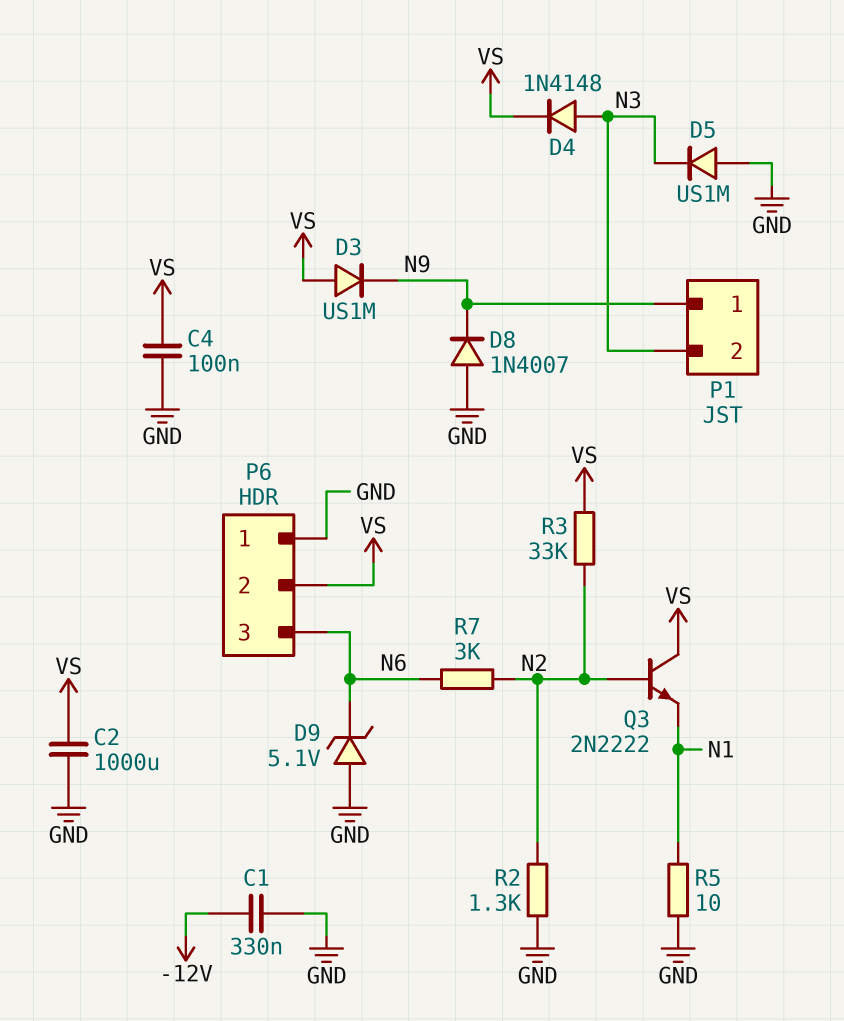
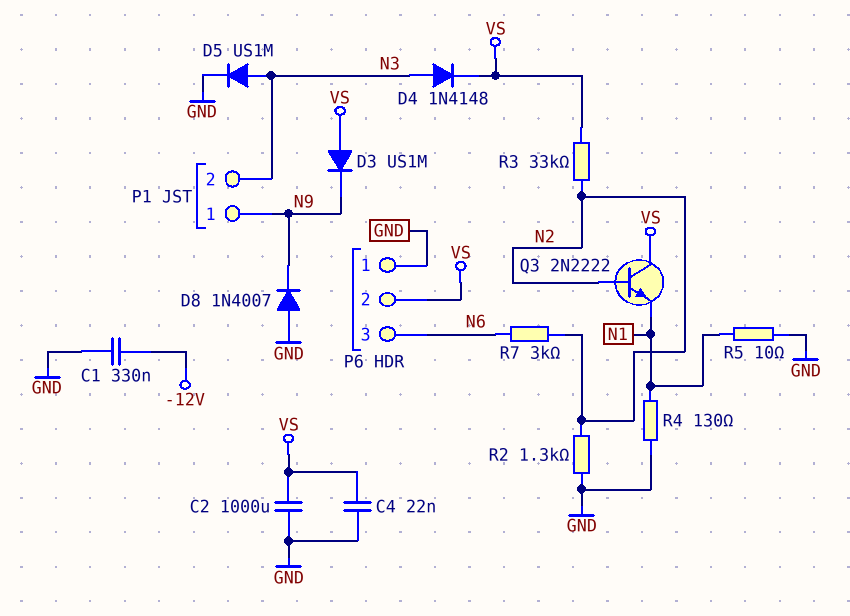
C4: 100nF (GND, VS) -> 22nF (GND, VS)
D5: diode US1M (A GND, K N3) -> diode US1M (A N3, K GND)
D9: zener 5.1V (A GND, K N6) -> none
R4: none -> 130 (GND, N1)

